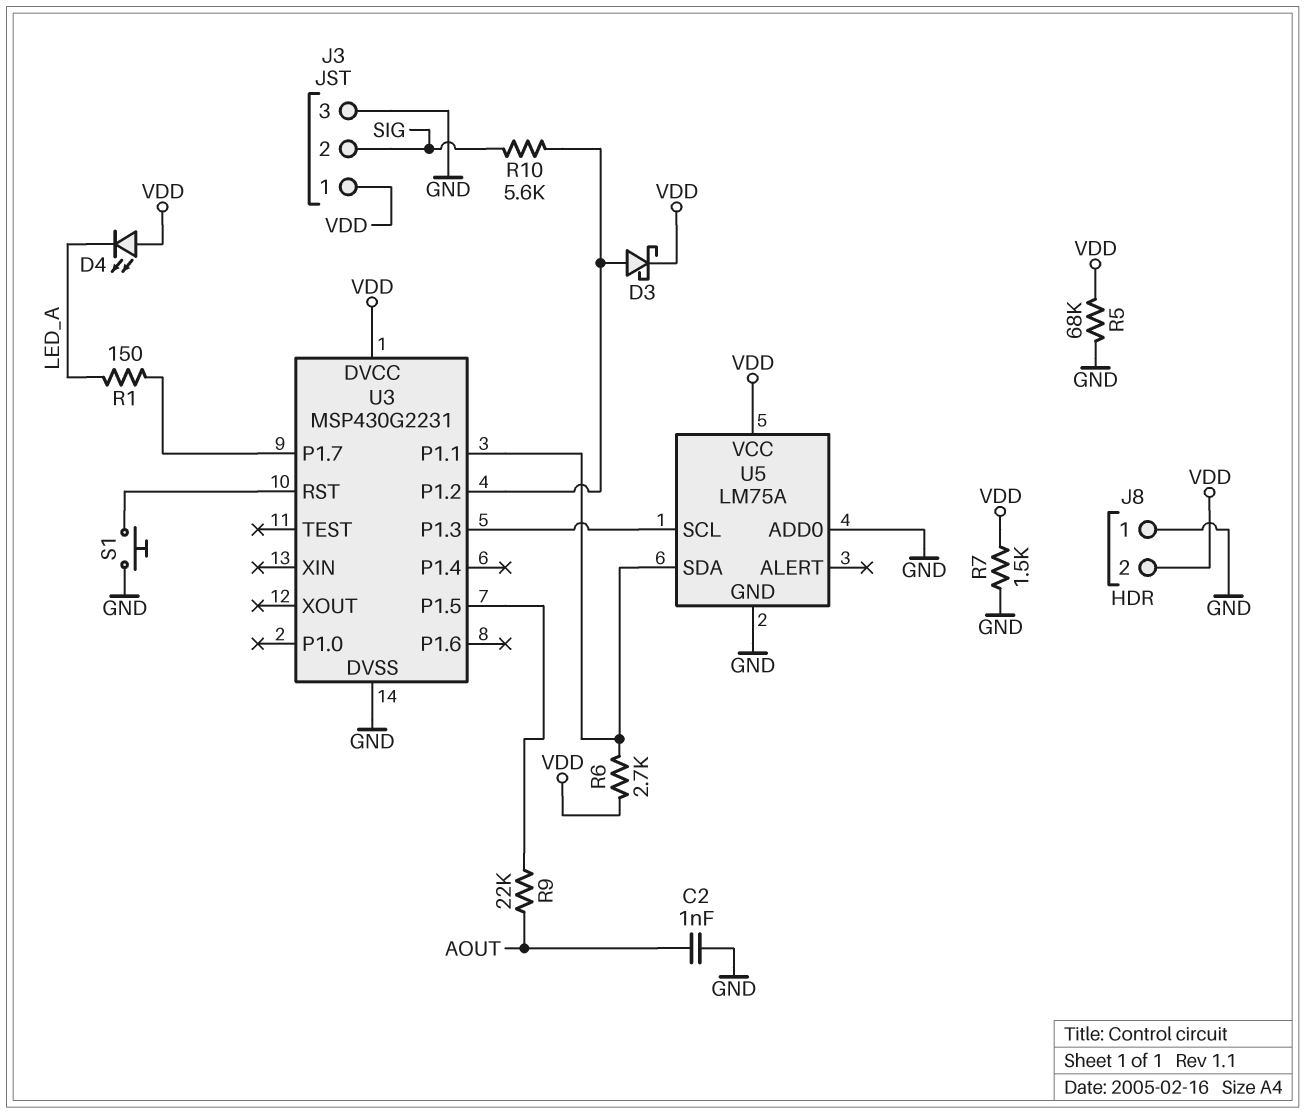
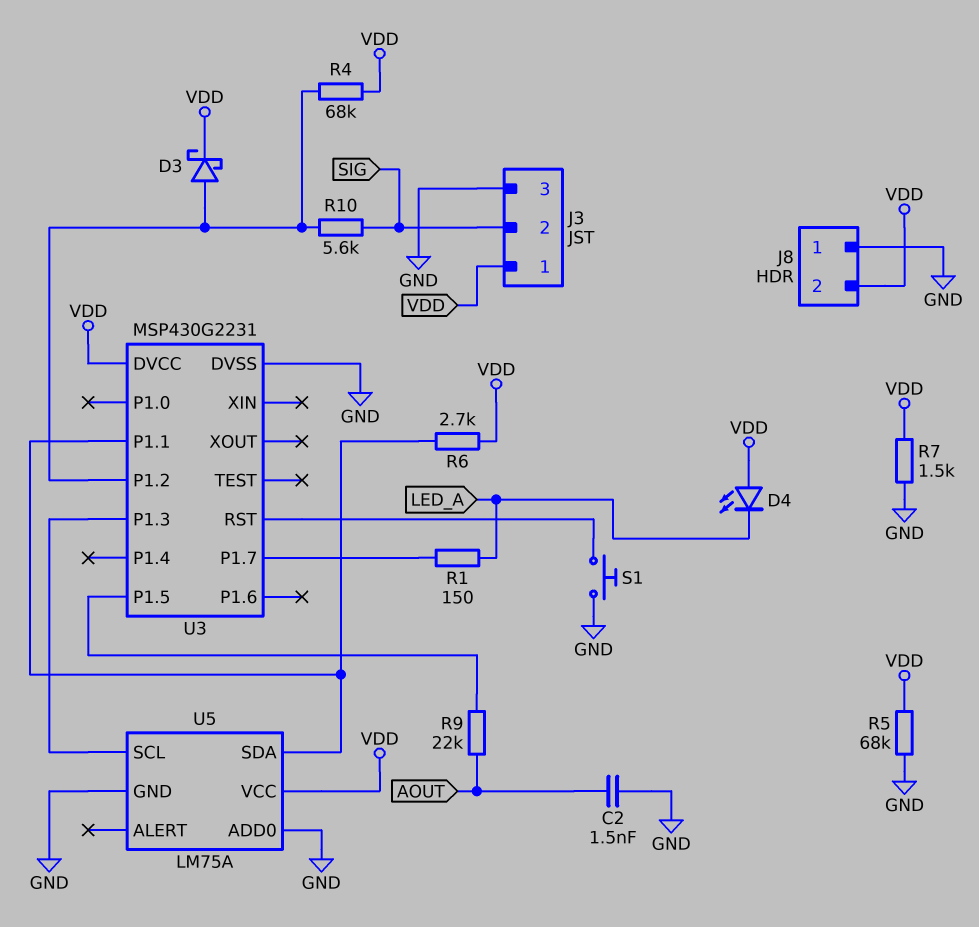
C2: 1nF (AOUT, GND) -> 1.5nF (AOUT, GND)
R4: none -> 68k (U3/P1.2, VDD)

